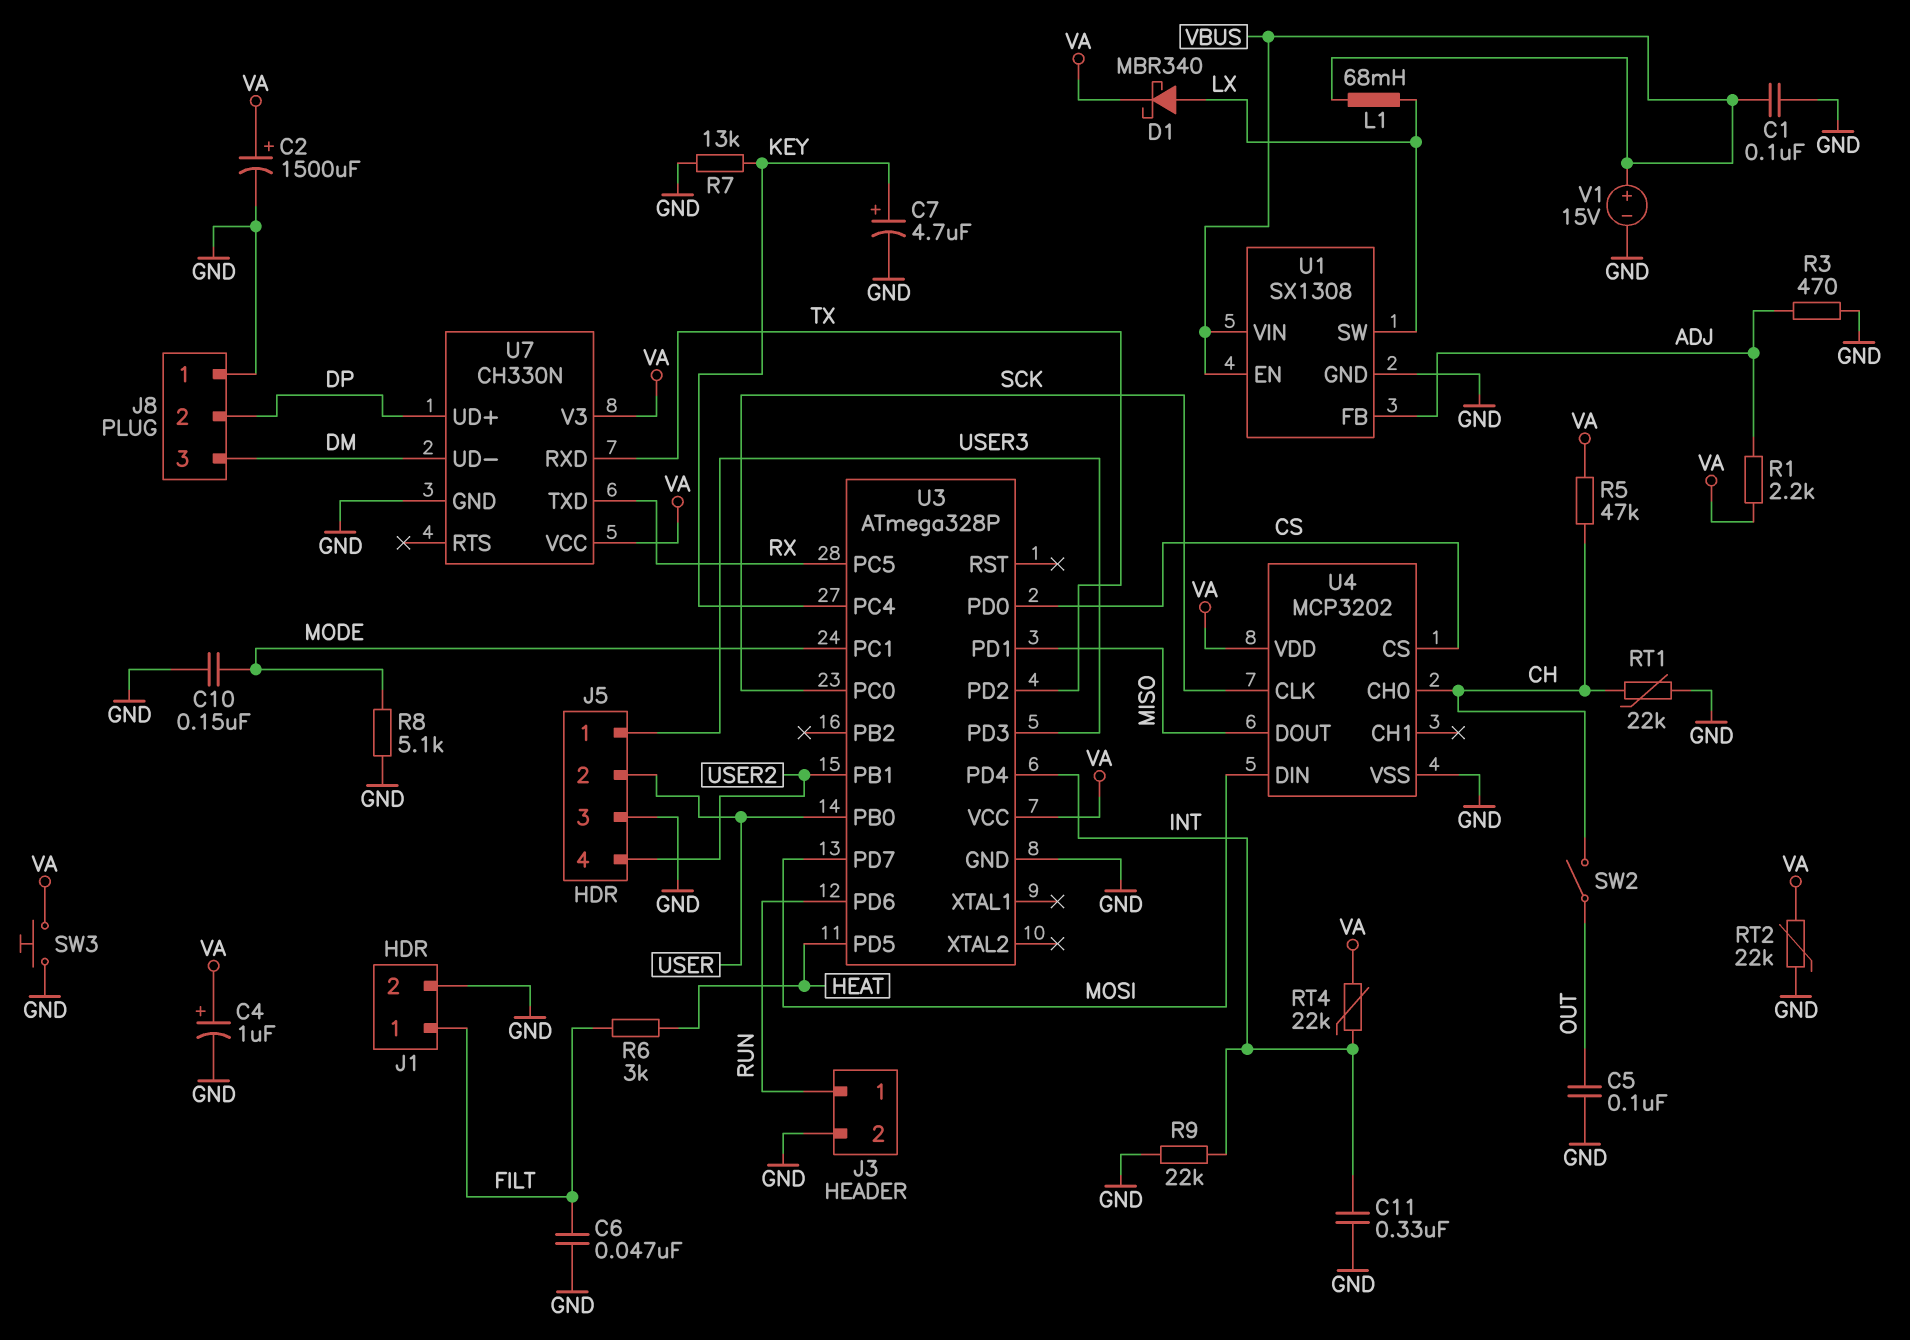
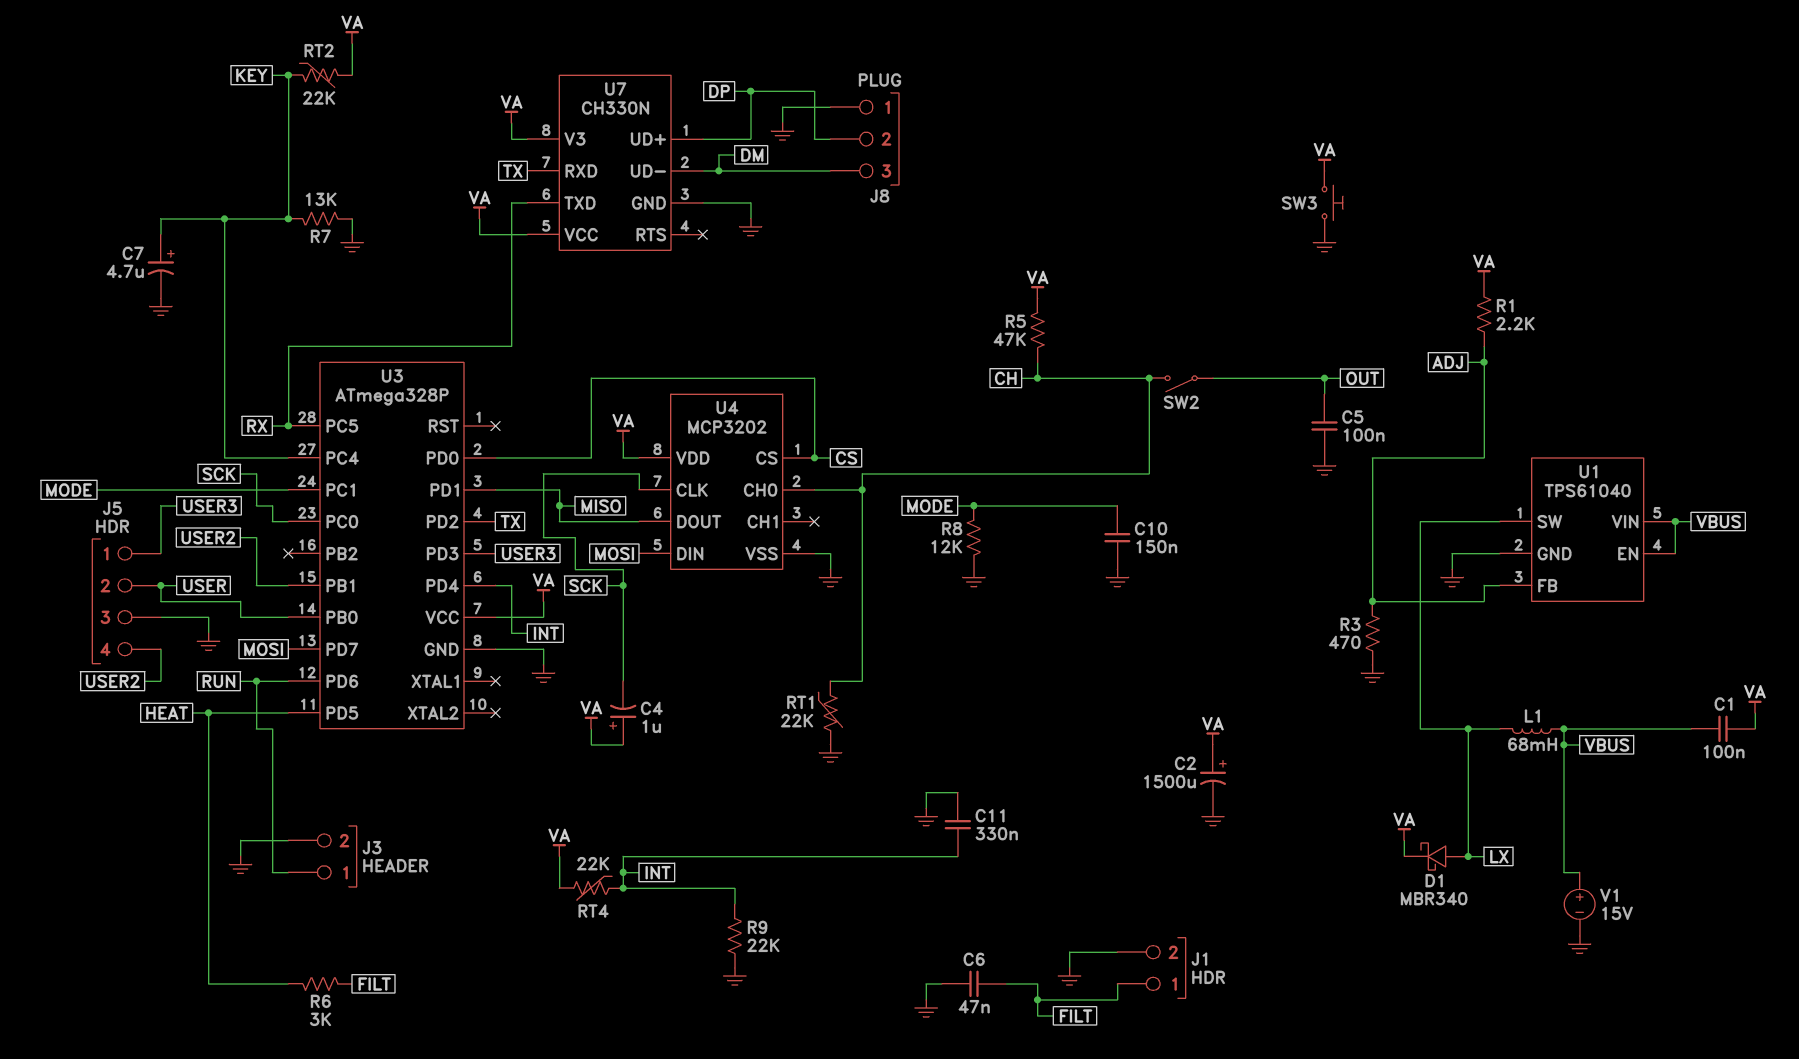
C1: 100nF (GND, VBUS) -> 100nF (VA, VBUS)
C4: 1uF (plus VA, minus GND) -> 1uF (plus VA, minus SCK)
R8: 5.1k (GND, MODE) -> 12k (GND, MODE)
RT2: 22k (GND, VA) -> 22k (KEY, VA)
U1: SX1308 -> TPS61040

